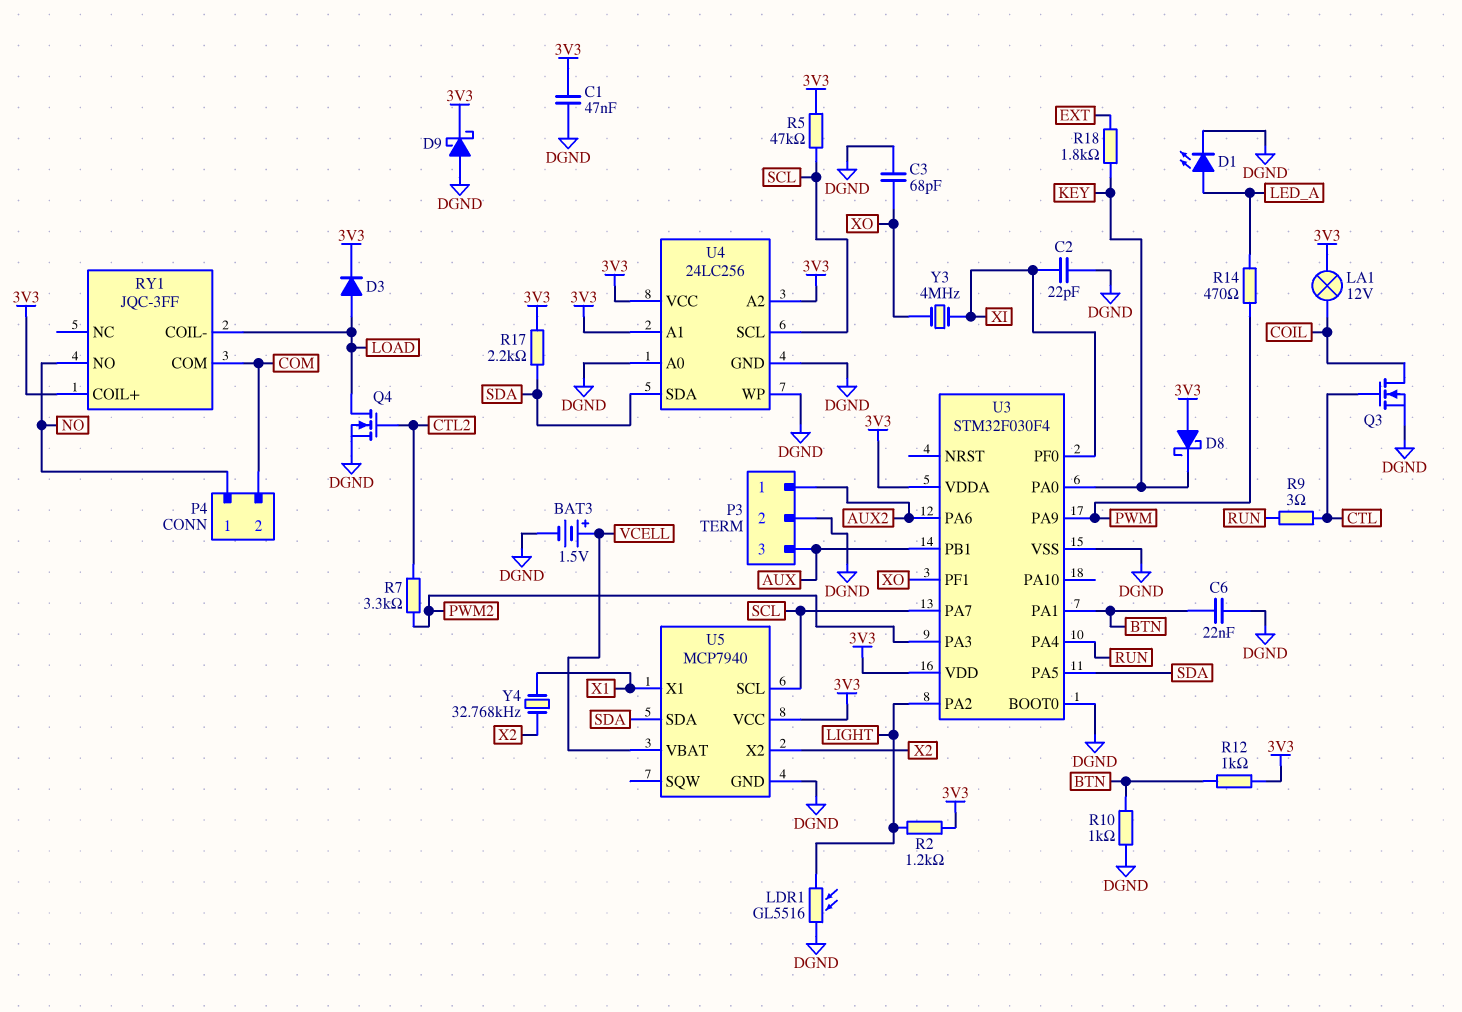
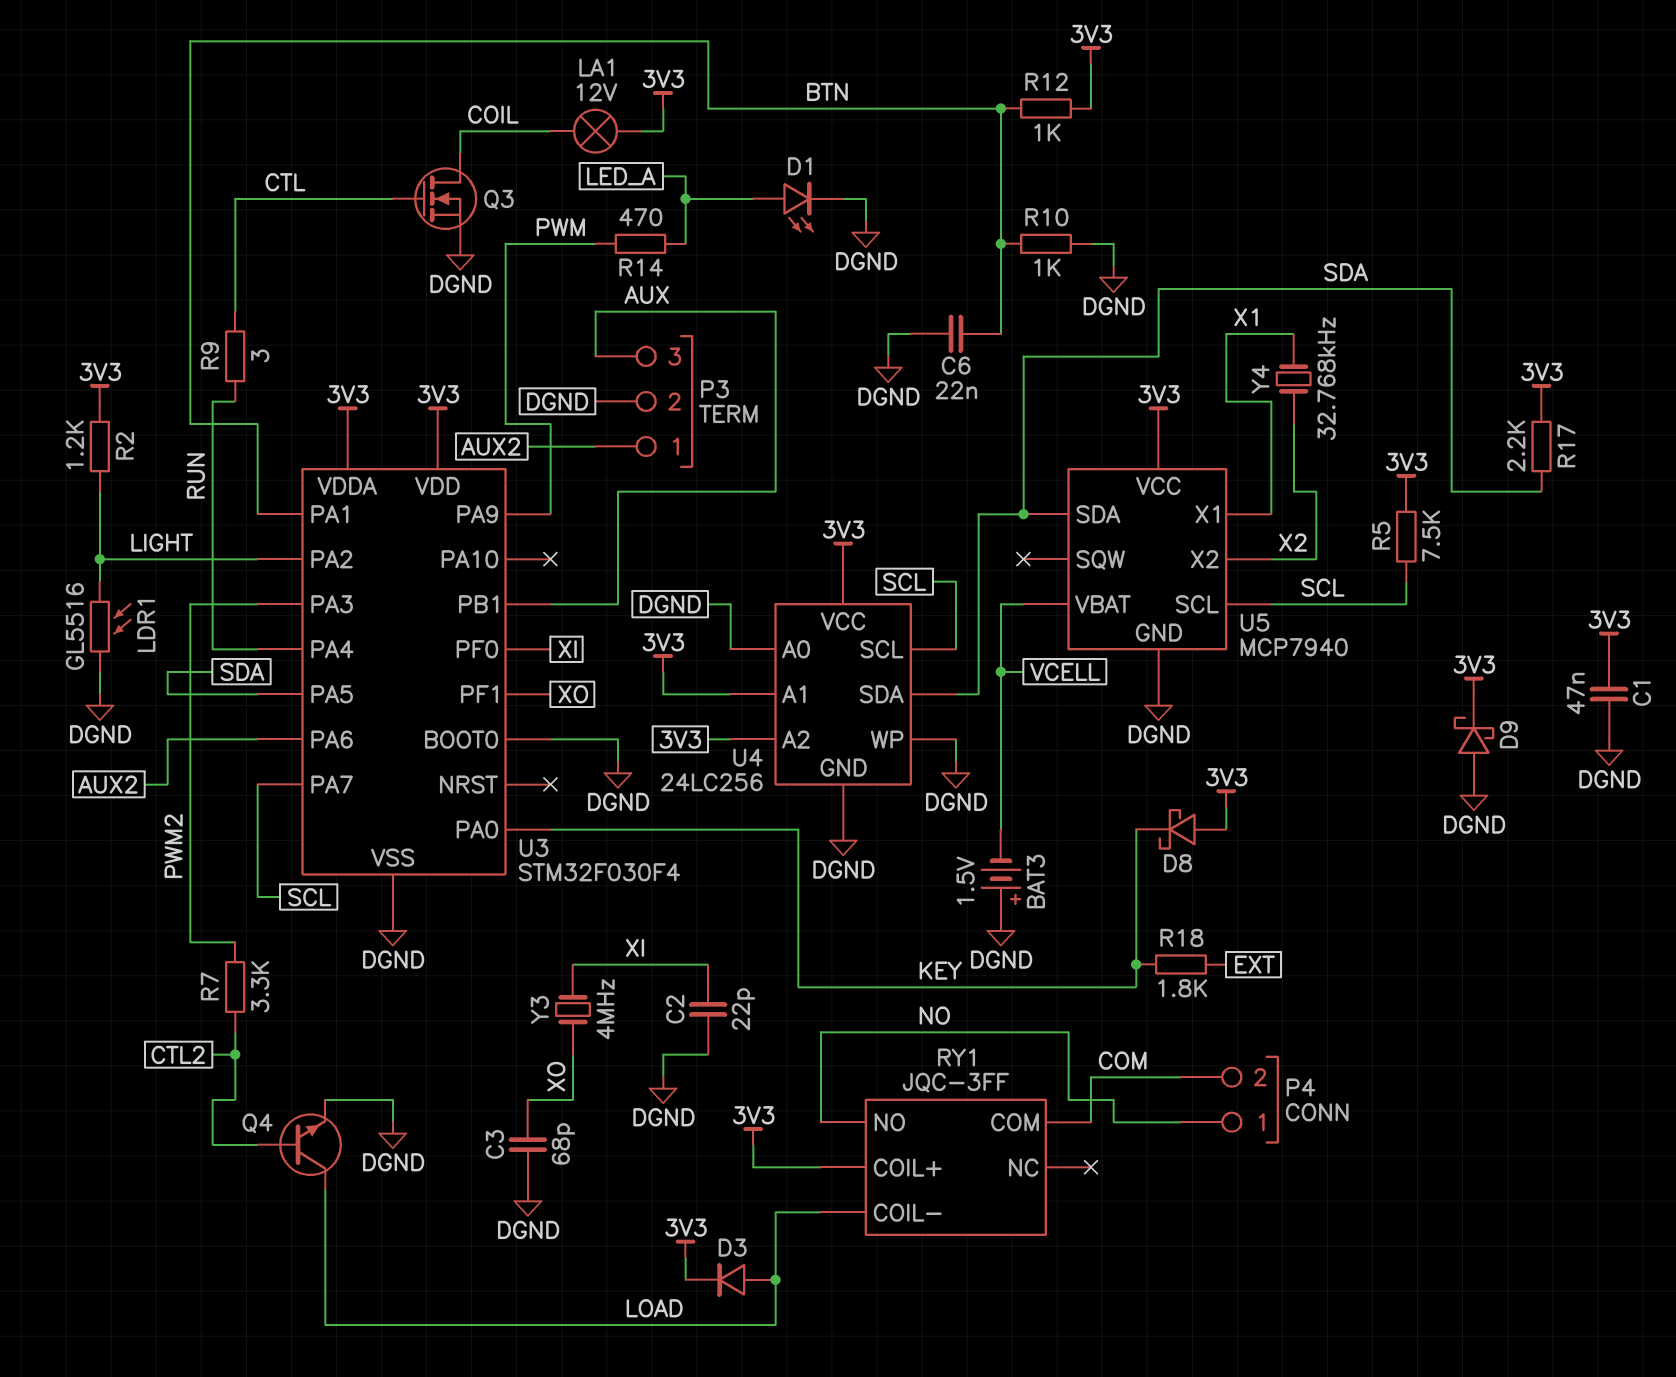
BAT3: 1.5V (plus VCELL, minus DGND) -> 1.5V (plus DGND, minus VCELL)
Q4: NMOS (G CTL2, D LOAD, S DGND) -> NPN (B CTL2, C LOAD, E DGND)
R5: 47k (3V3, SCL) -> 7.5k (3V3, SCL)

